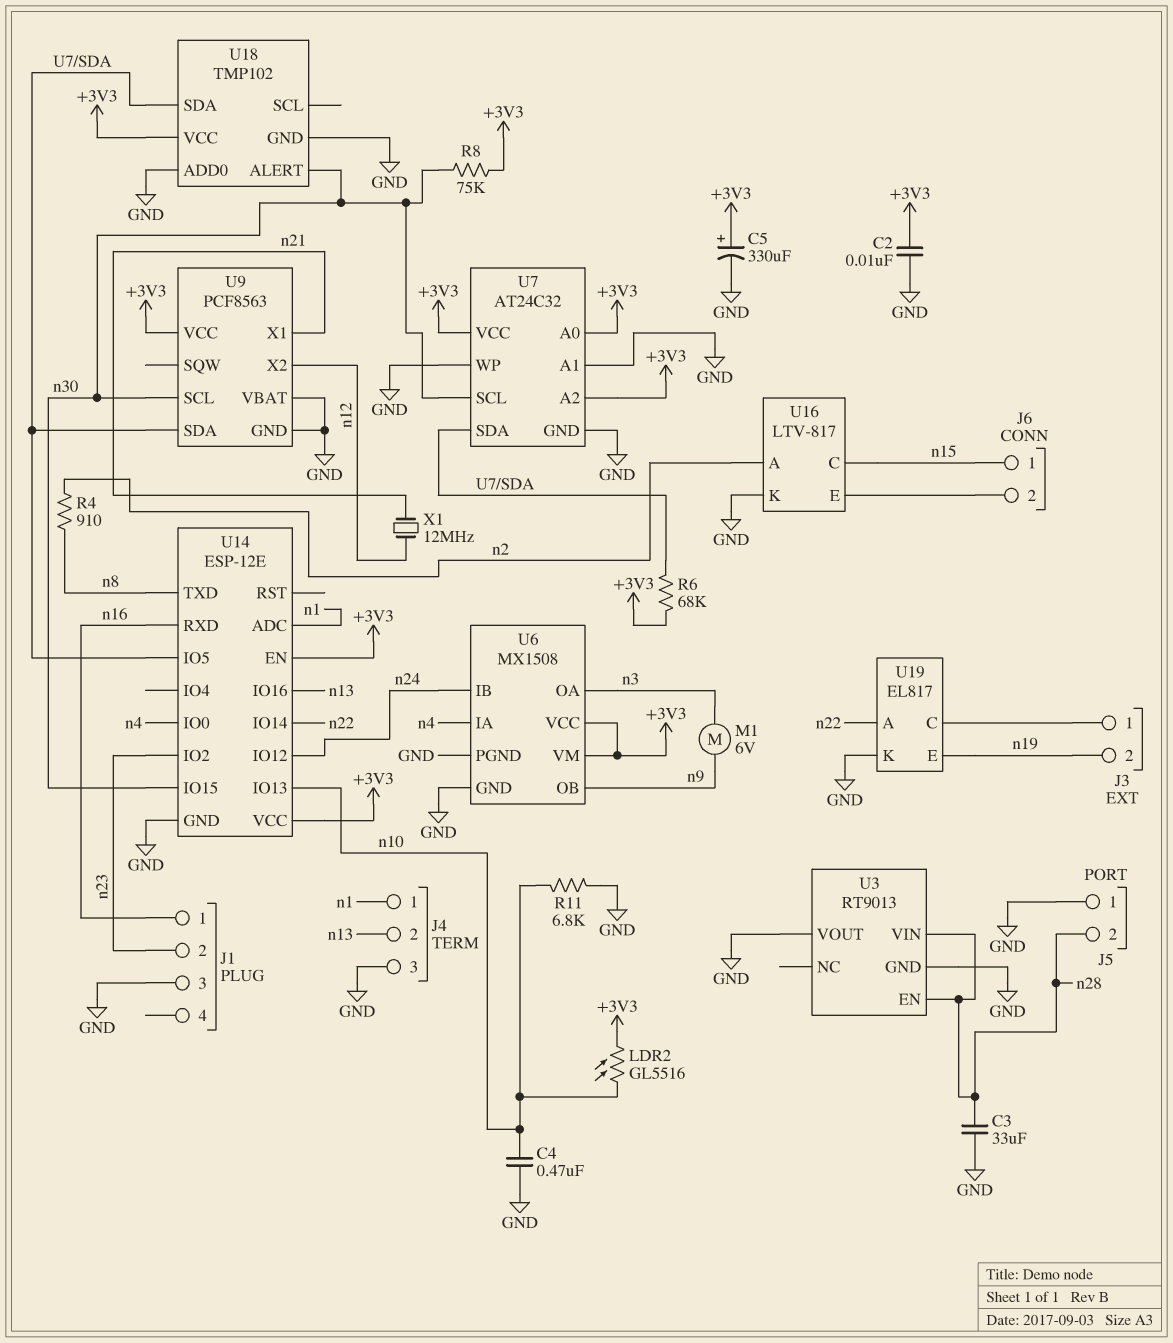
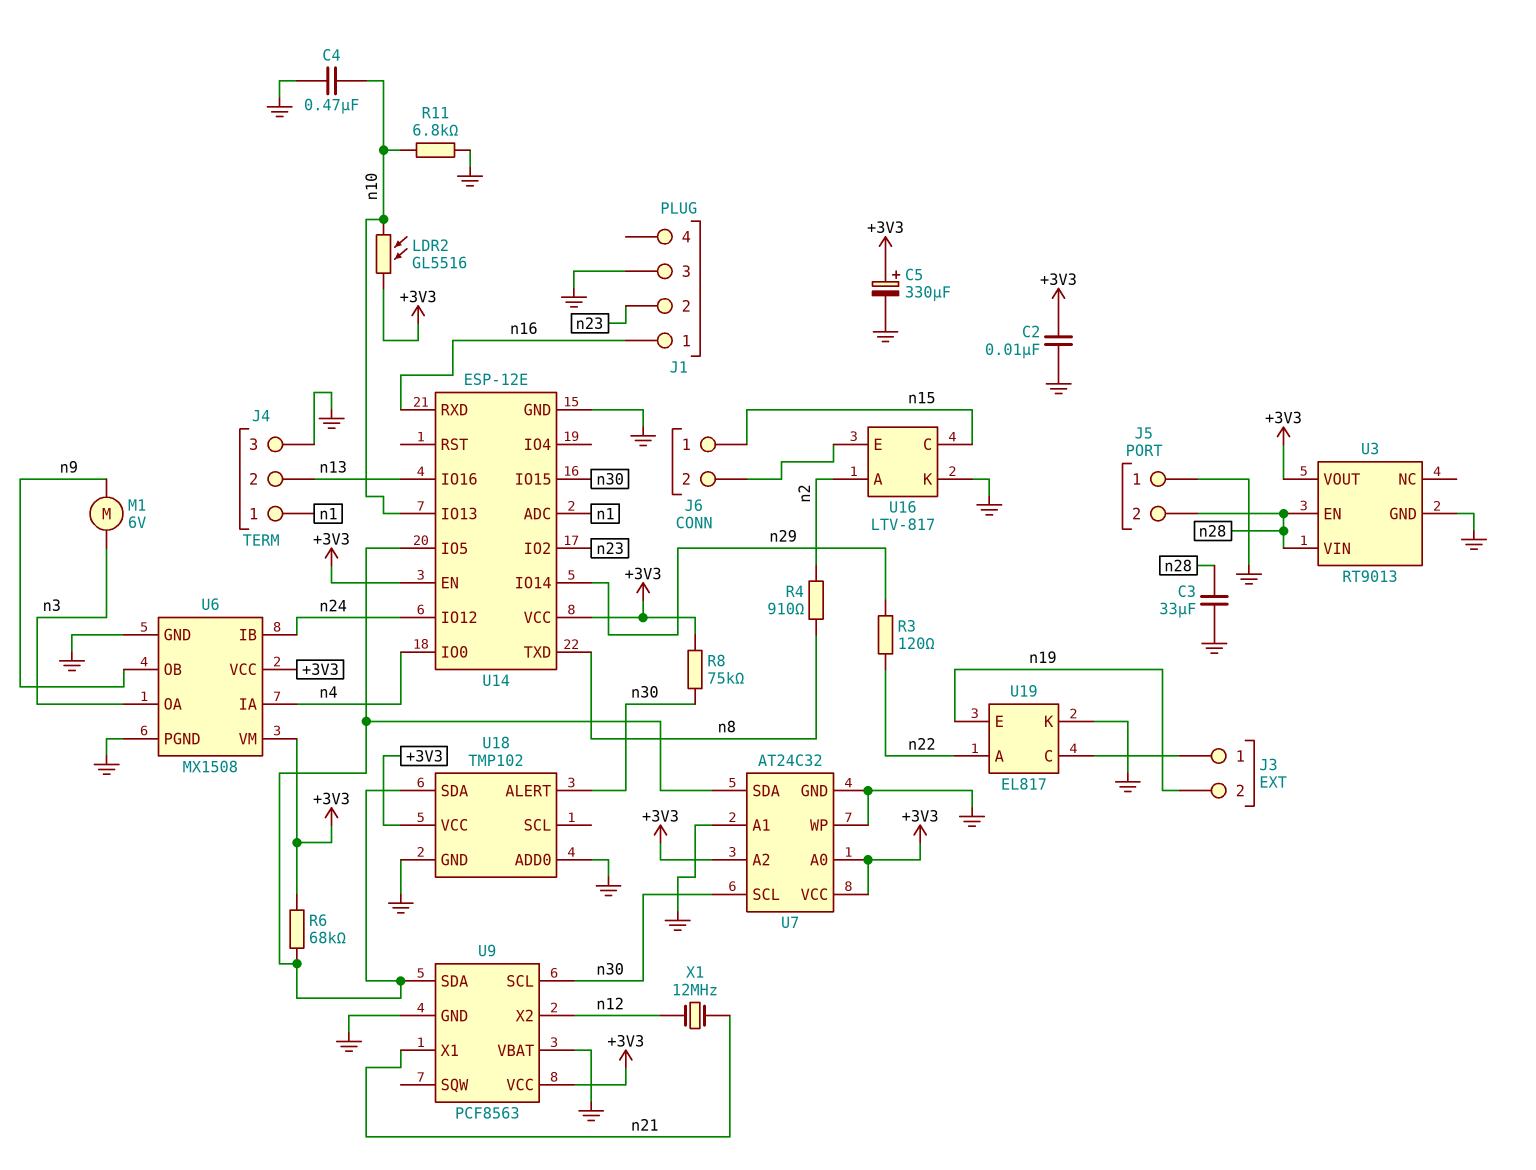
R3: none -> 120 (n22, n29)
U3 pin VOUT: GND -> +3V3
U14 pin IO14: n22 -> n29

